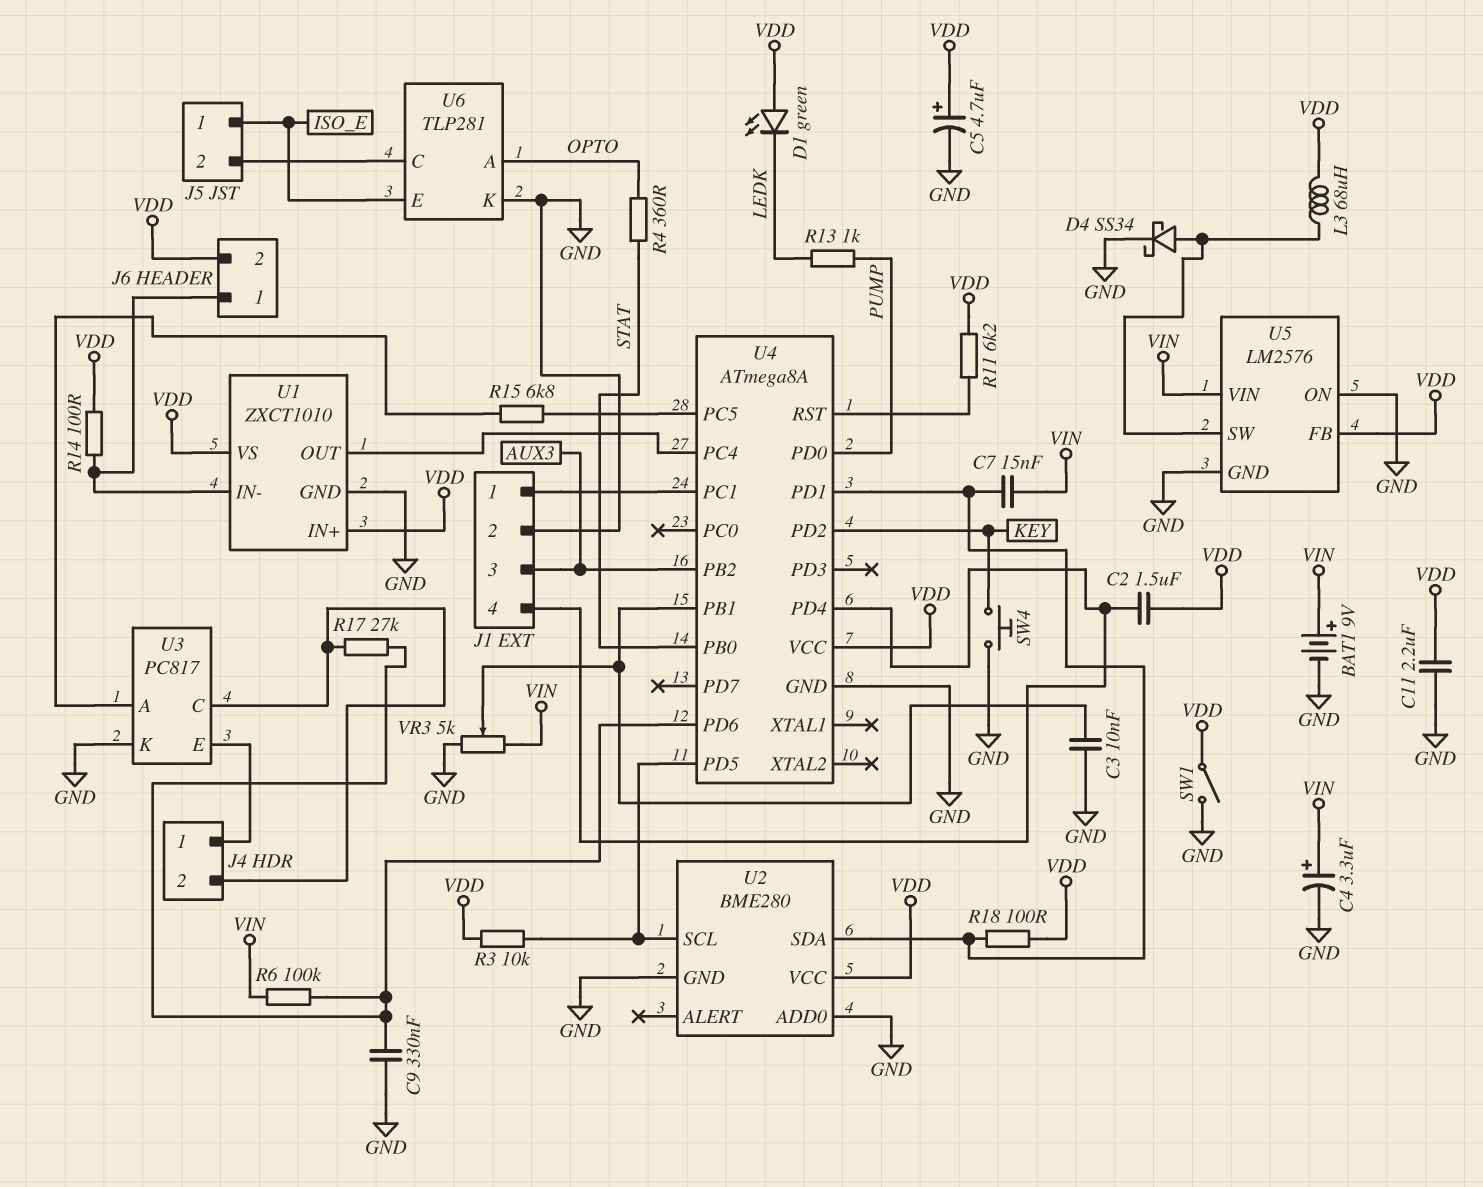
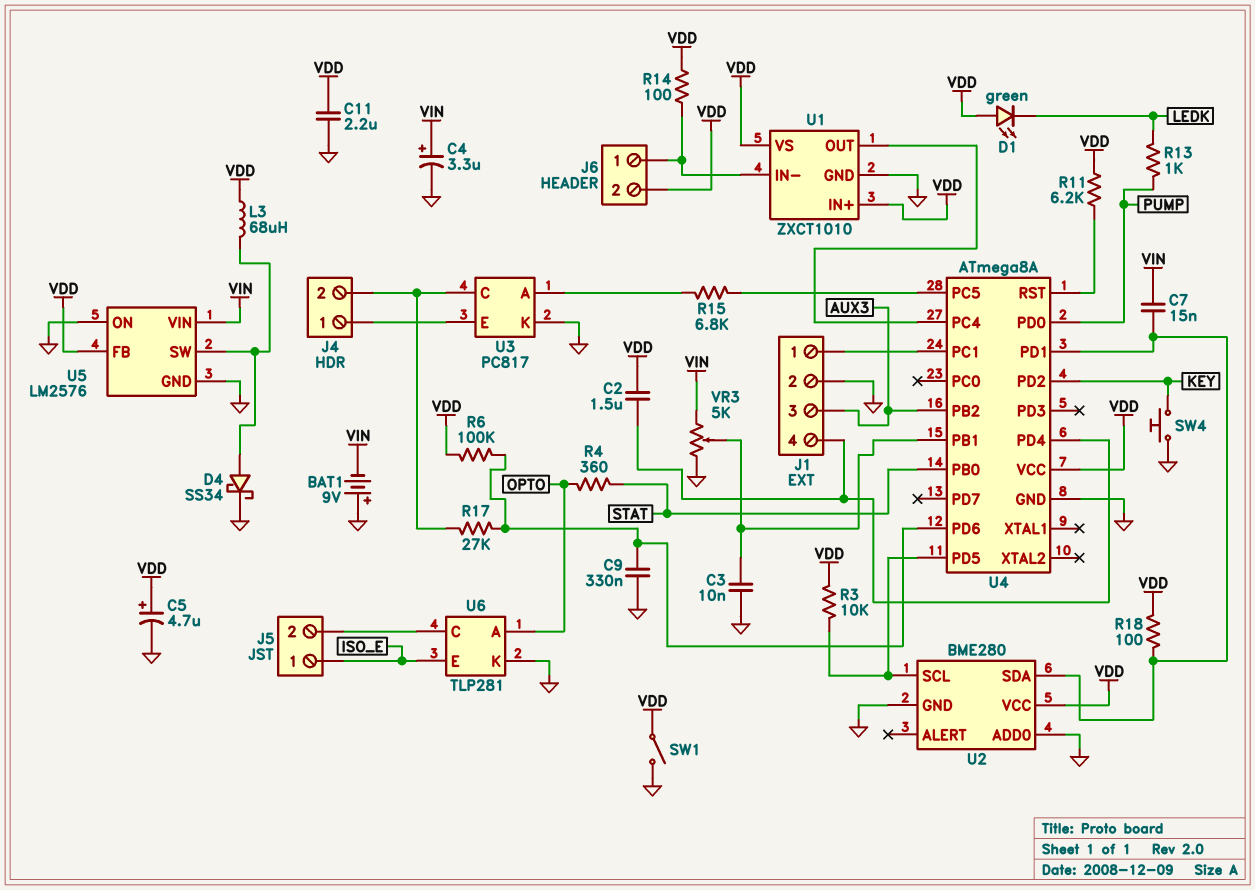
BAT1: 9V (plus VIN, minus GND) -> 9V (plus GND, minus VIN)
R6: 100k (U4/PD6, VIN) -> 100k (U4/PD6, VDD)

